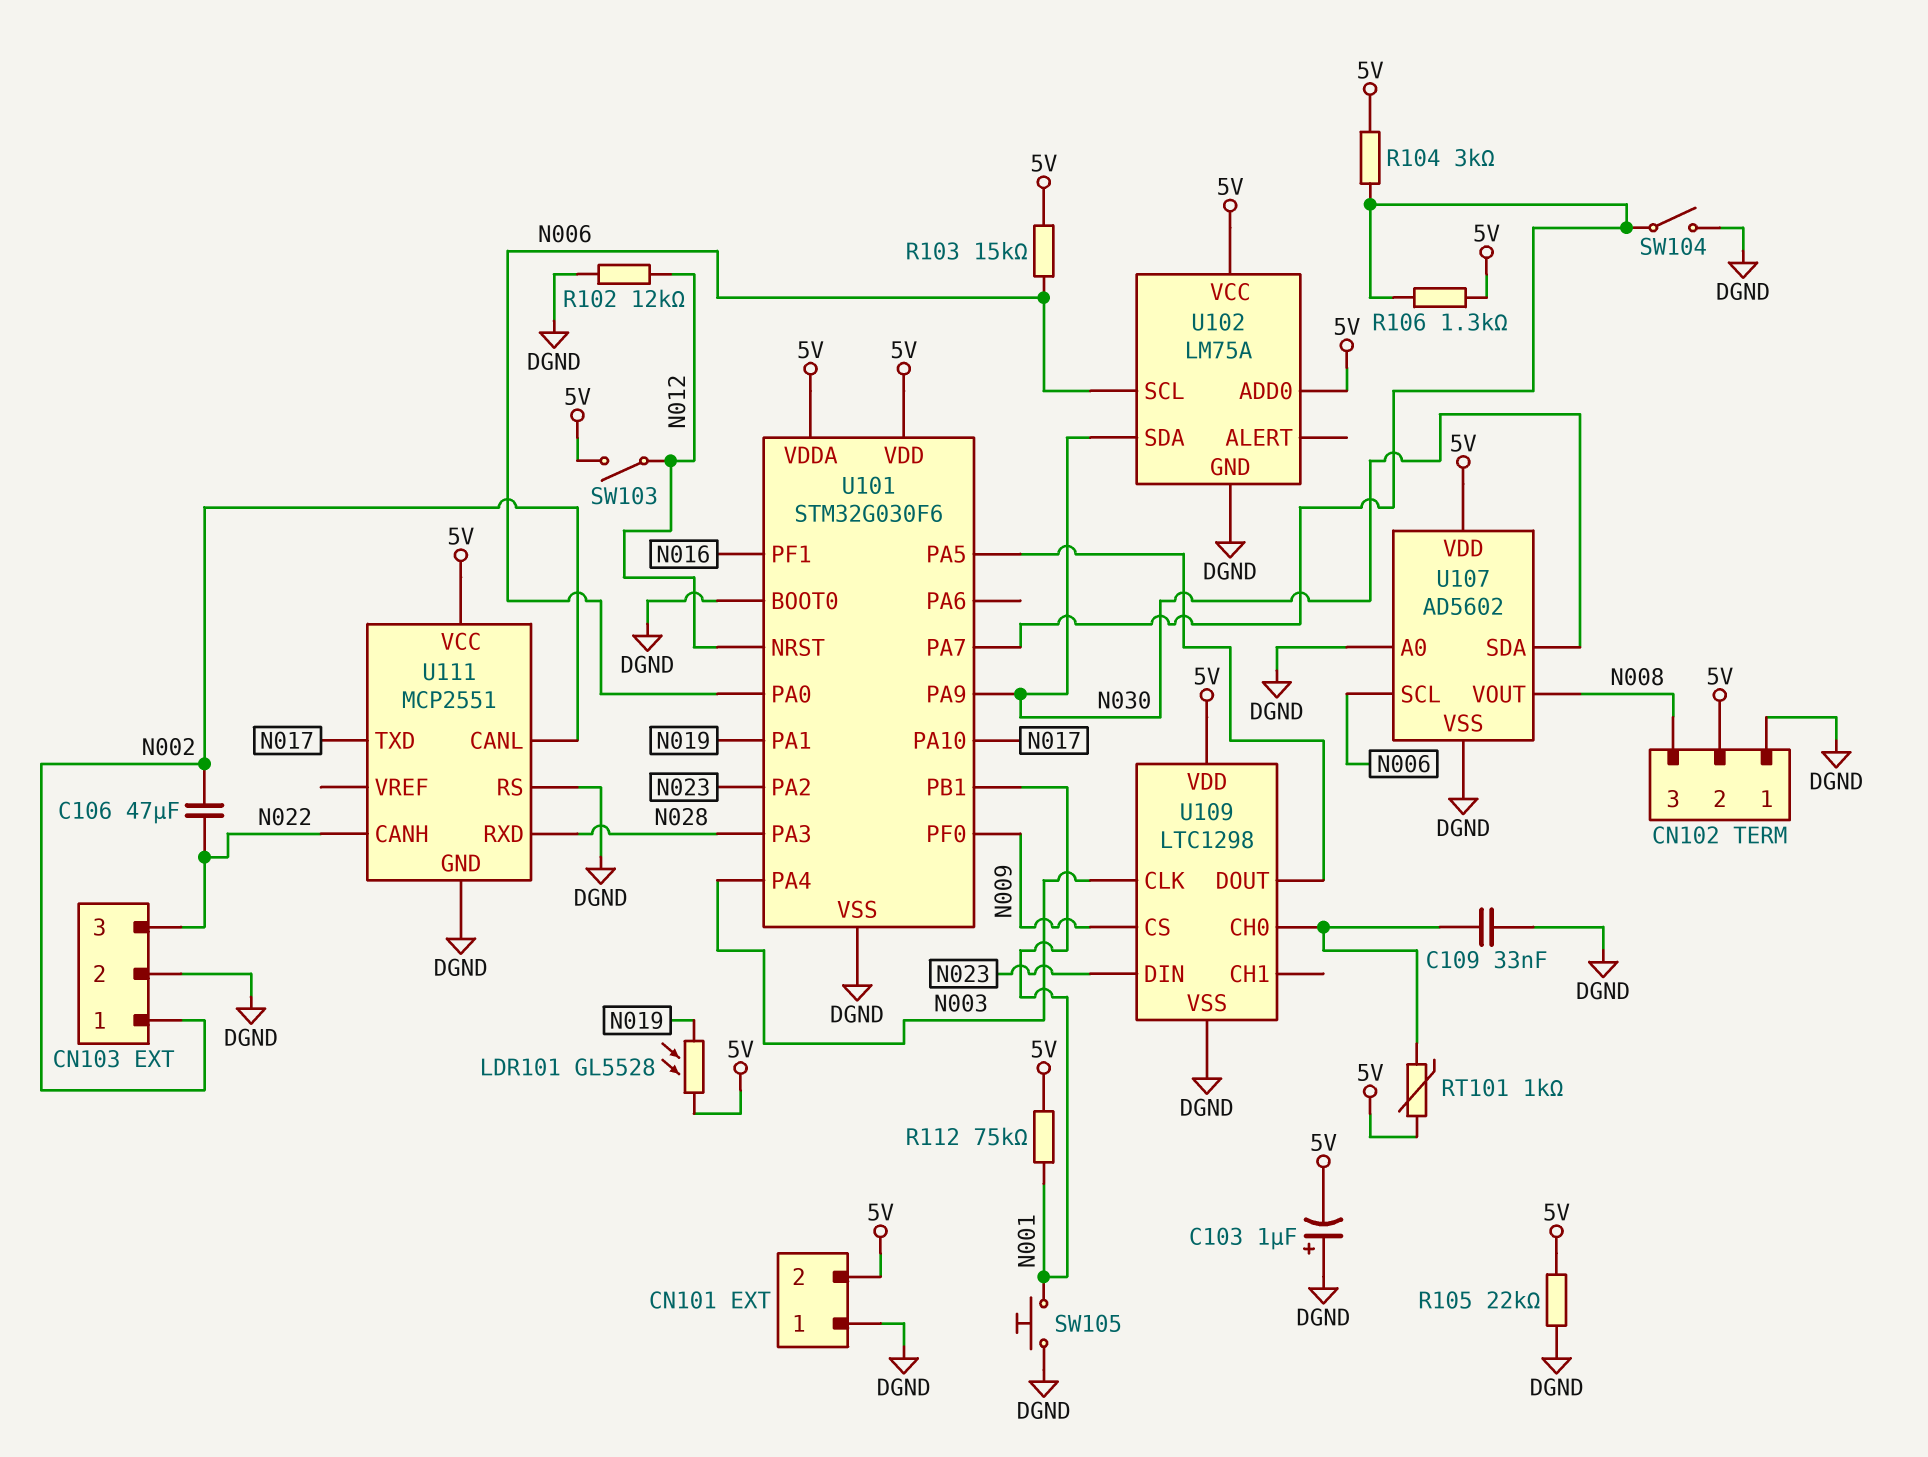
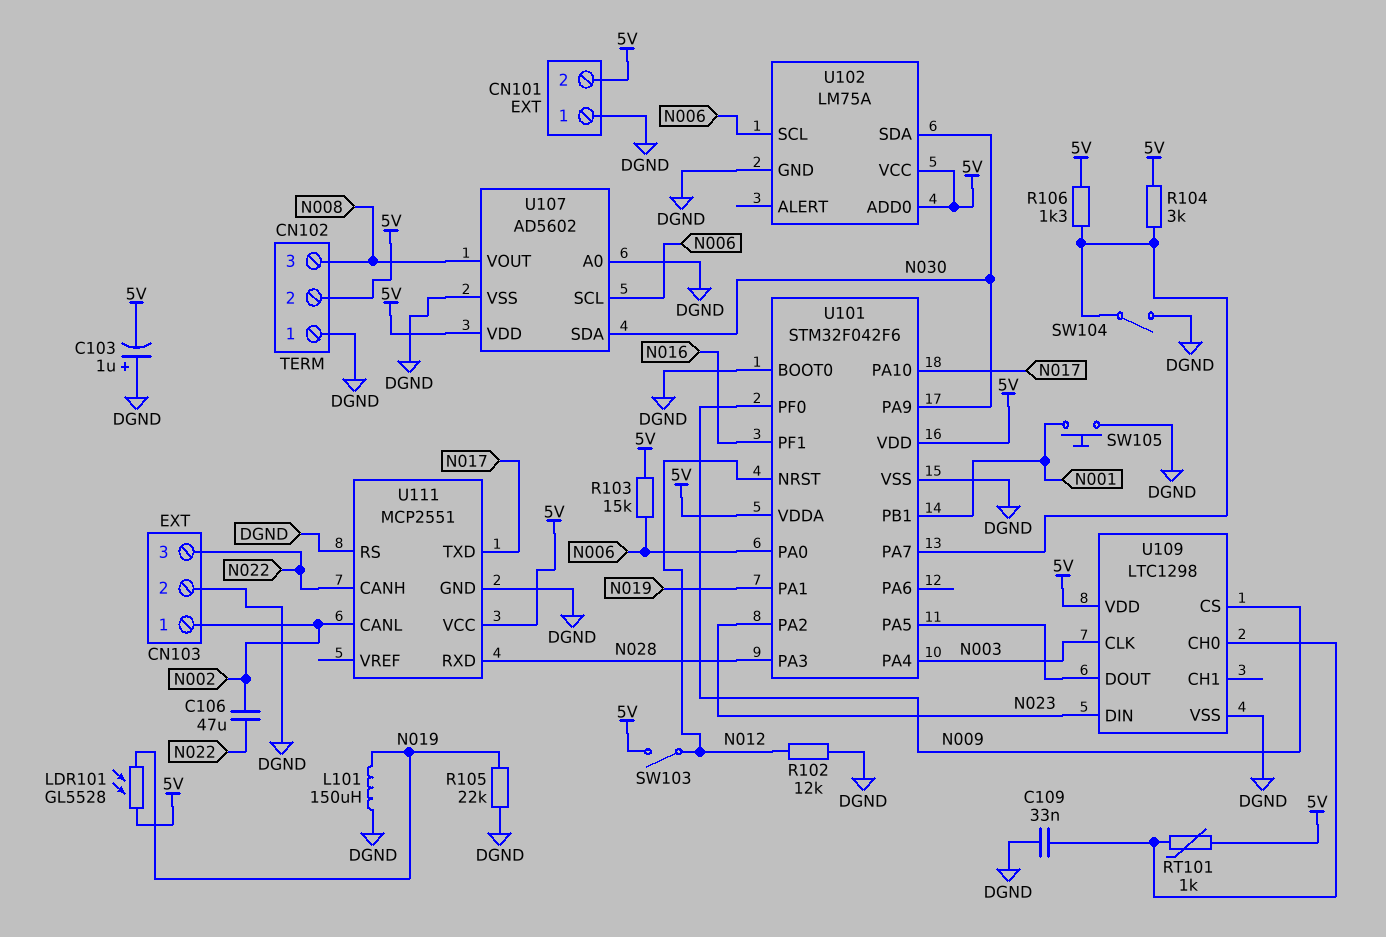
L101: none -> 150uH (DGND, N019)
R105: 22k (5V, DGND) -> 22k (DGND, N019)
R112: 75k (5V, N001) -> none
U101: STM32G030F6 -> STM32F042F6

